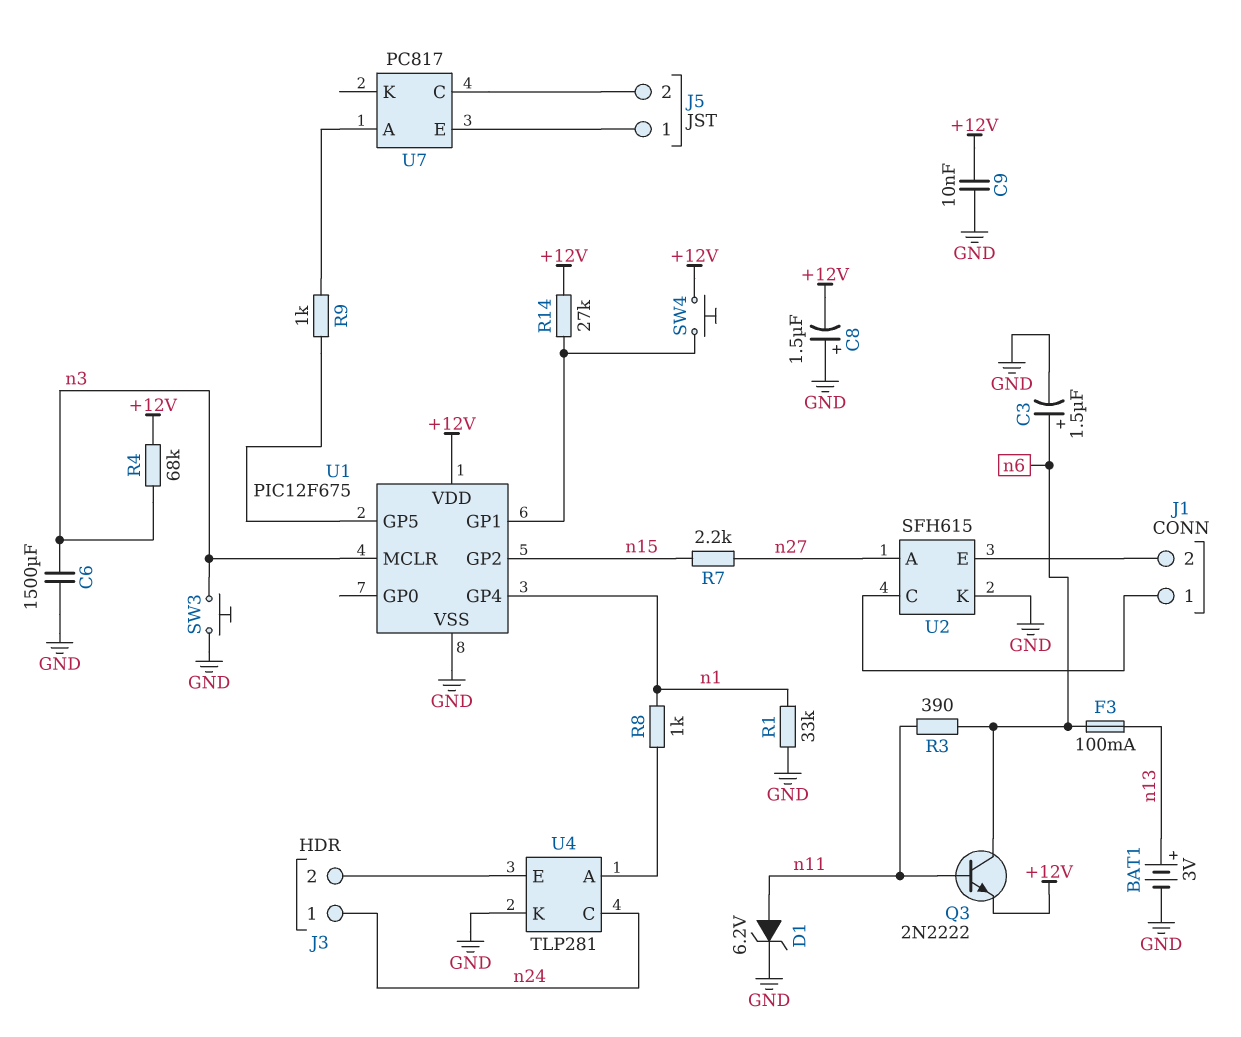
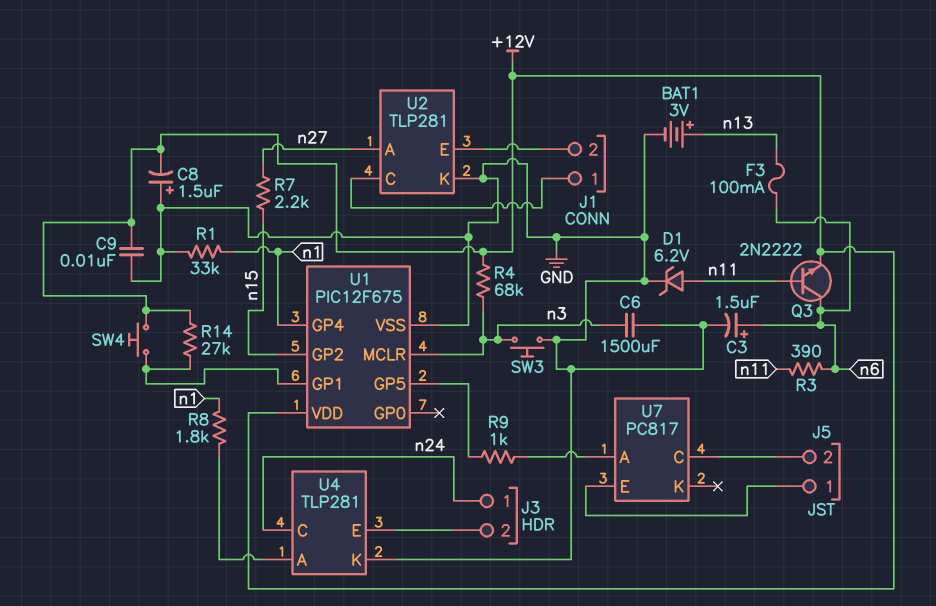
R8: 1k (U4/A, n1) -> 1.8k (U4/A, n1)
U2: SFH615 -> TLP281

